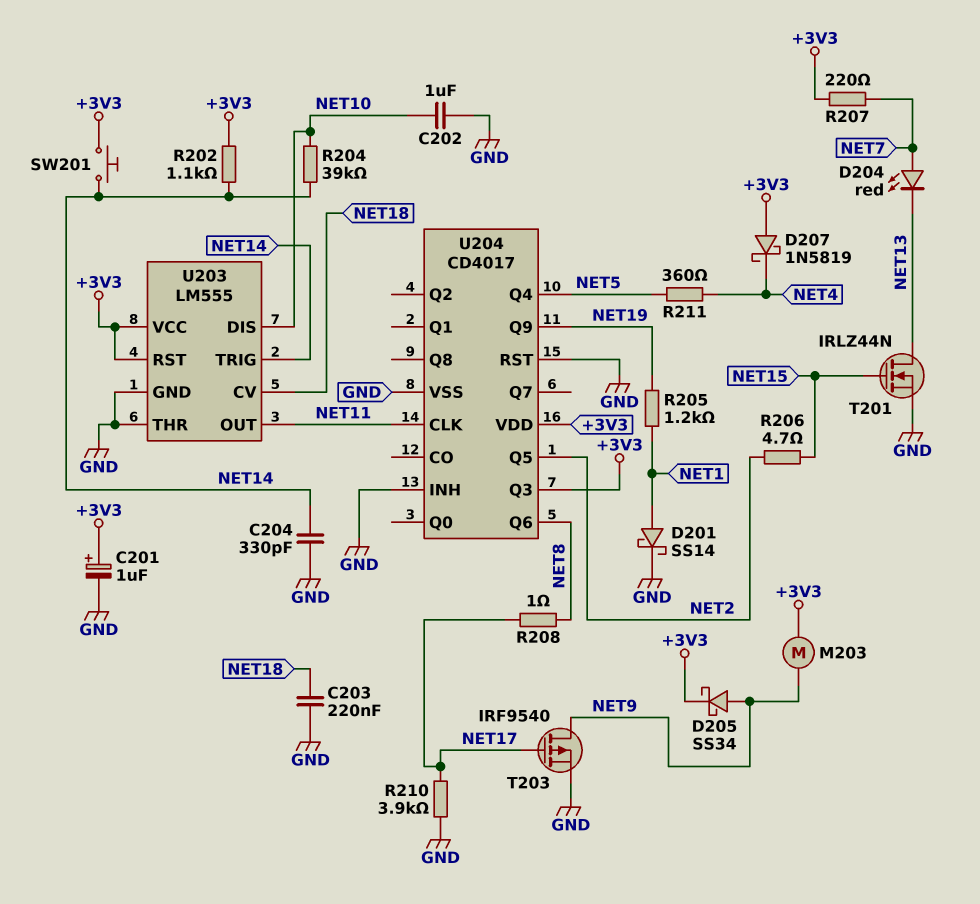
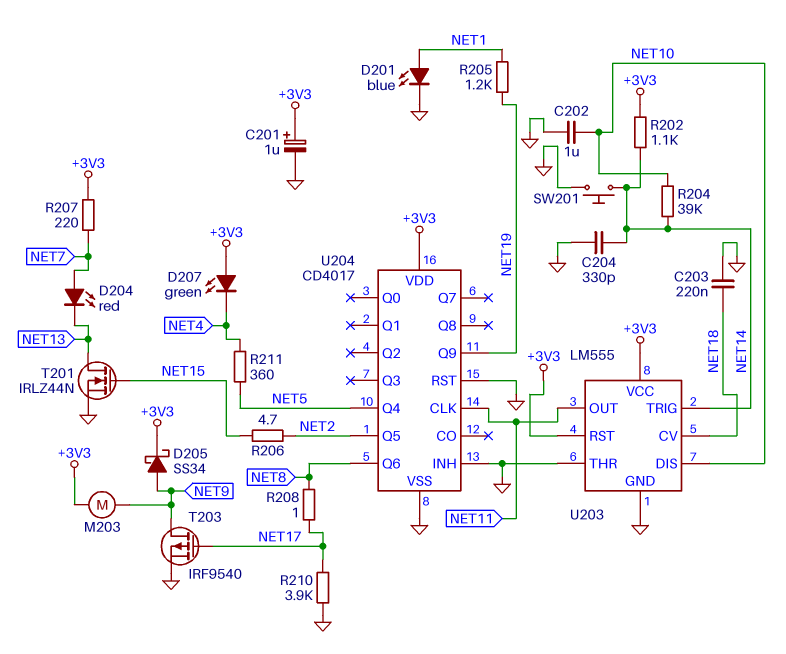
D201: schottky SS14 (A NET1, K GND) -> LED blue (A NET1, K GND)
D207: schottky 1N5819 (A +3V3, K NET4) -> LED green (A +3V3, K NET4)
SW201: button (+3V3, NET14) -> button (GND, NET14)
U204 pin Q3: +3V3 -> none

